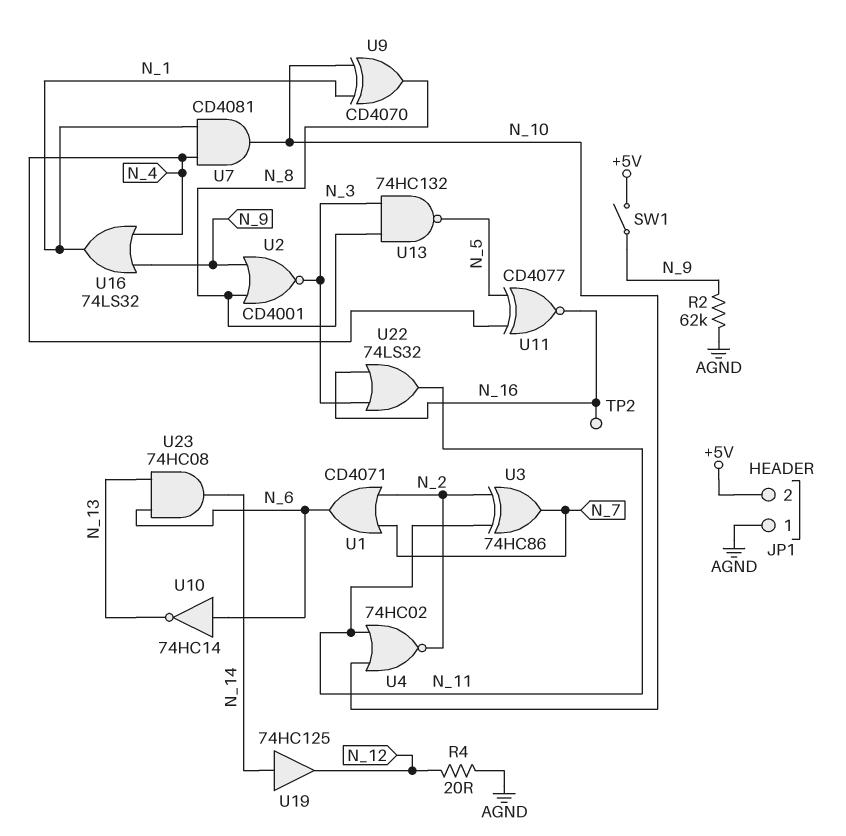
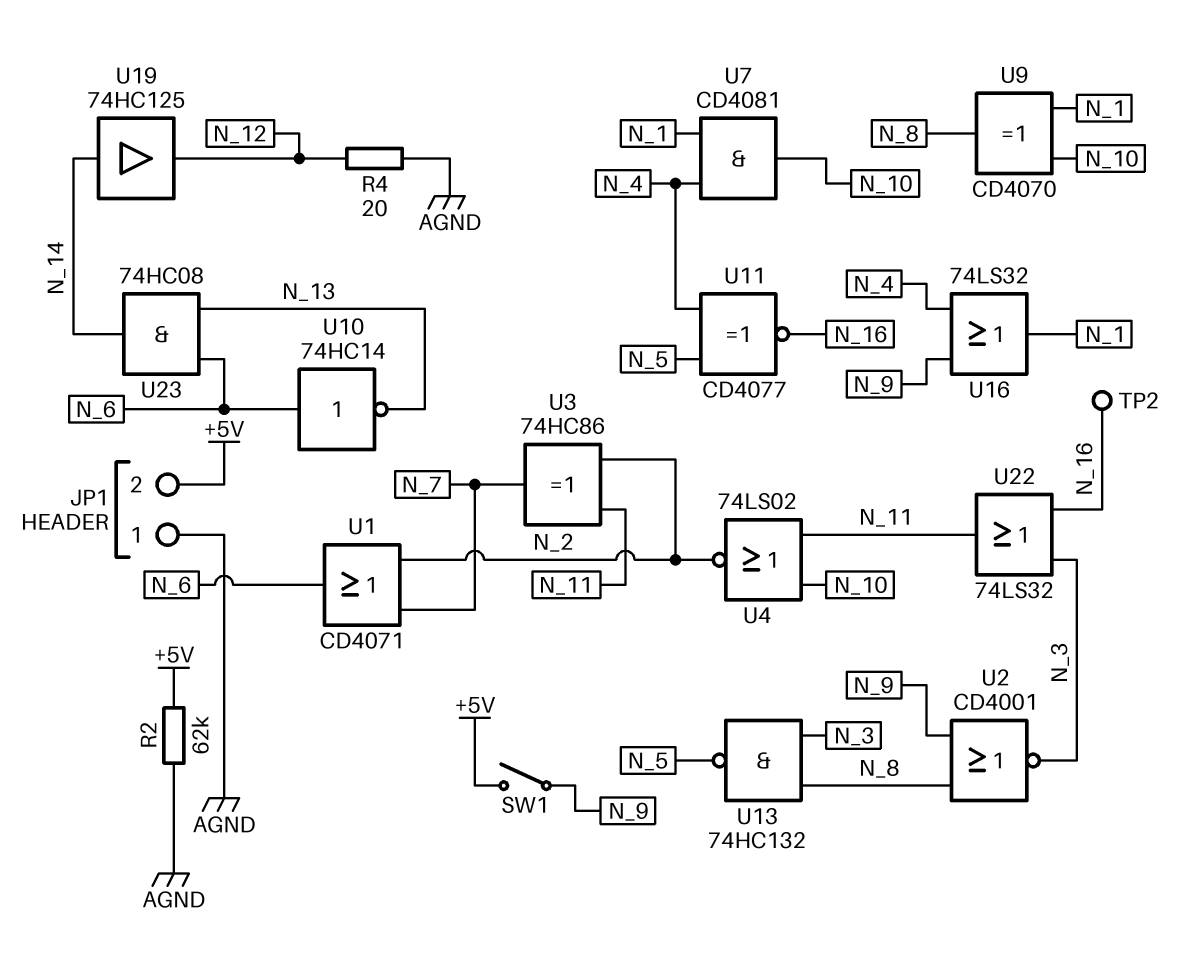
R2: 62k (AGND, N_9) -> 62k (+5V, AGND)
U4: NOR 74HC02 (in N_10, in N_11, out N_2) -> NOR 74LS02 (in N_10, in N_11, out N_2)

